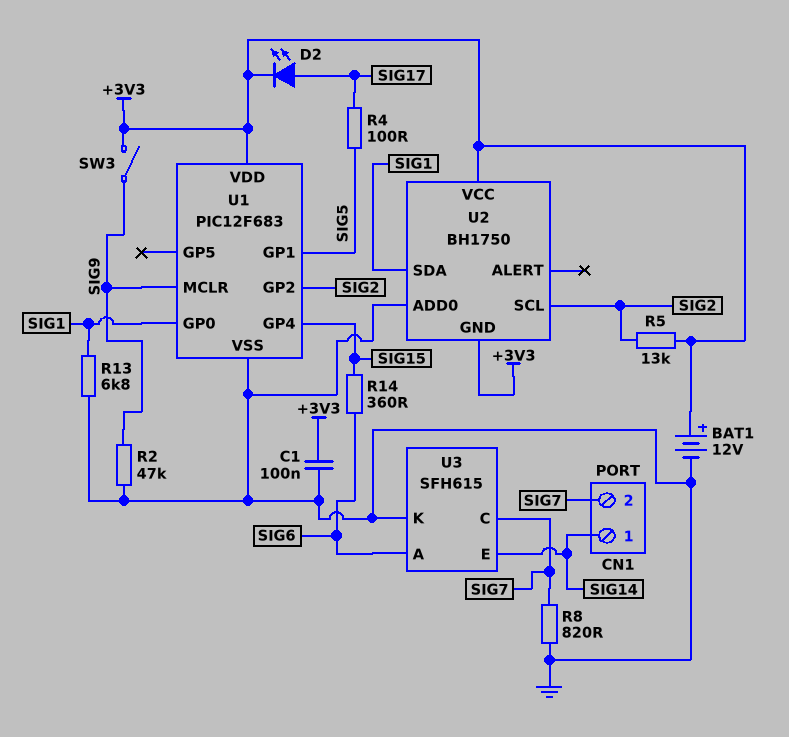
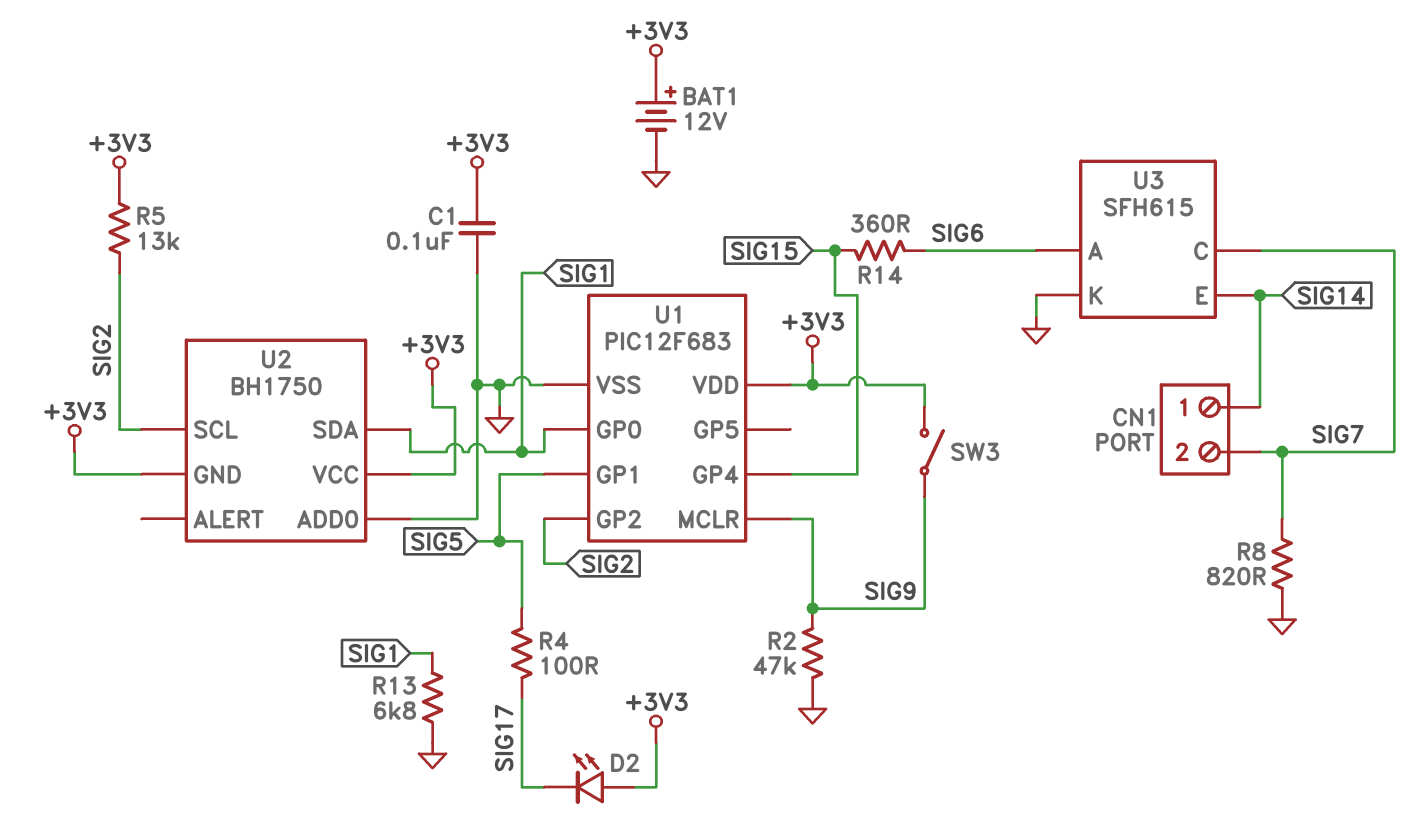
D2: LED (A SIG17, K +3V3) -> LED (A +3V3, K SIG17)

